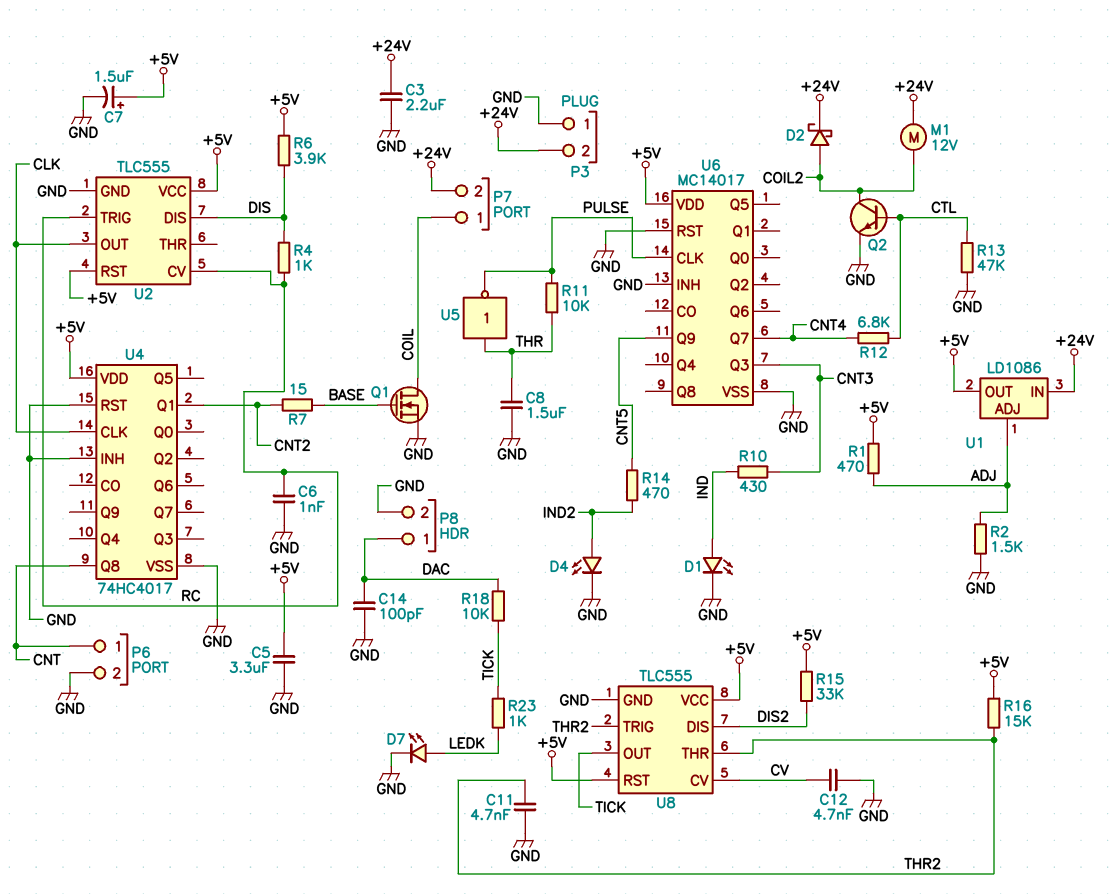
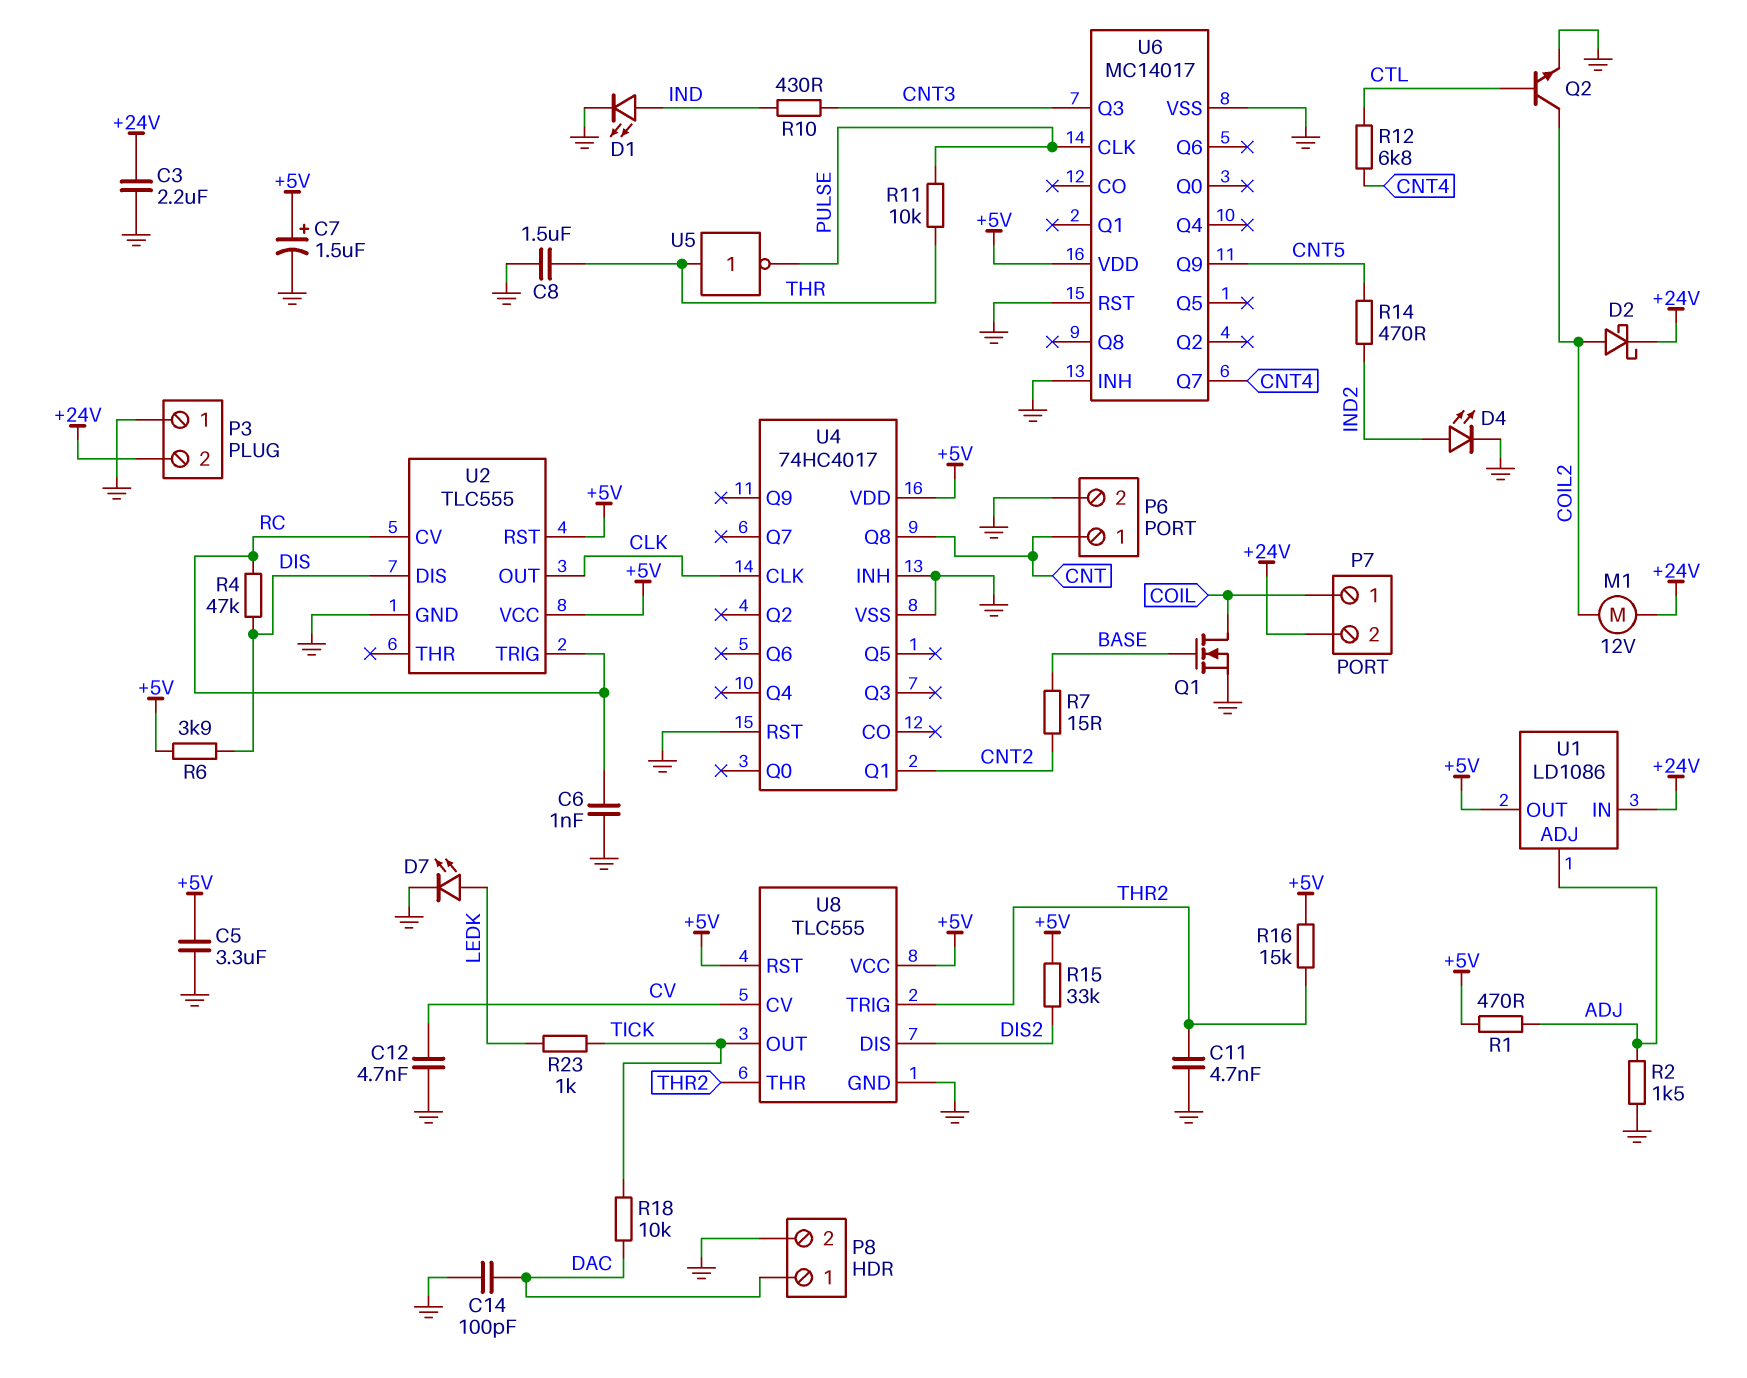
R4: 1k (DIS, RC) -> 47k (DIS, RC)
R13: 47k (CTL, GND) -> none

